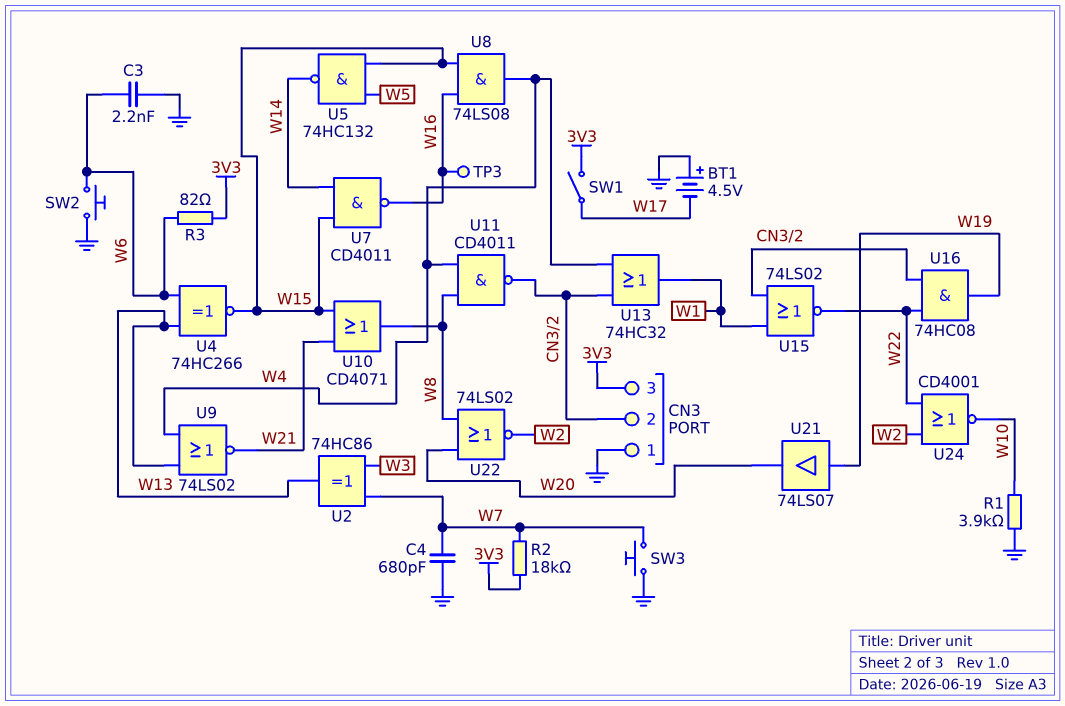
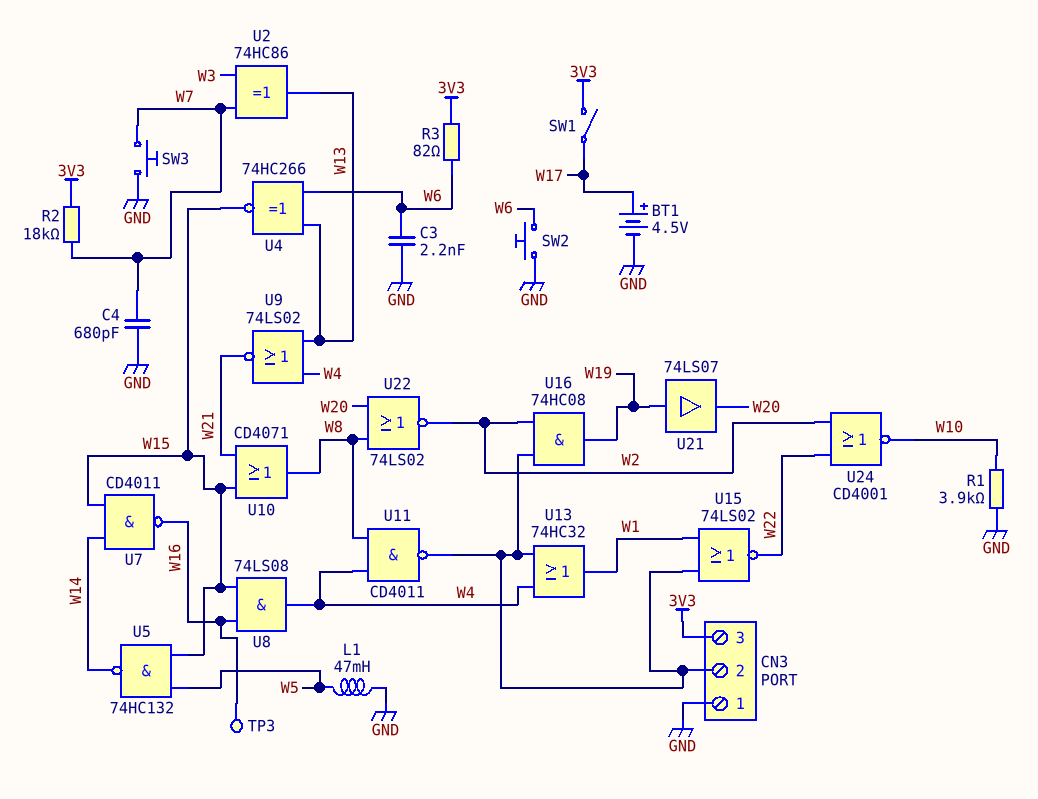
BT1: 4.5V (plus GND, minus W17) -> 4.5V (plus W17, minus GND)
L1: none -> 47mH (GND, W5)
U16: AND 74HC08 (in CN3/2, in W22, out W19) -> AND 74HC08 (in CN3/2, in W2, out W19)

